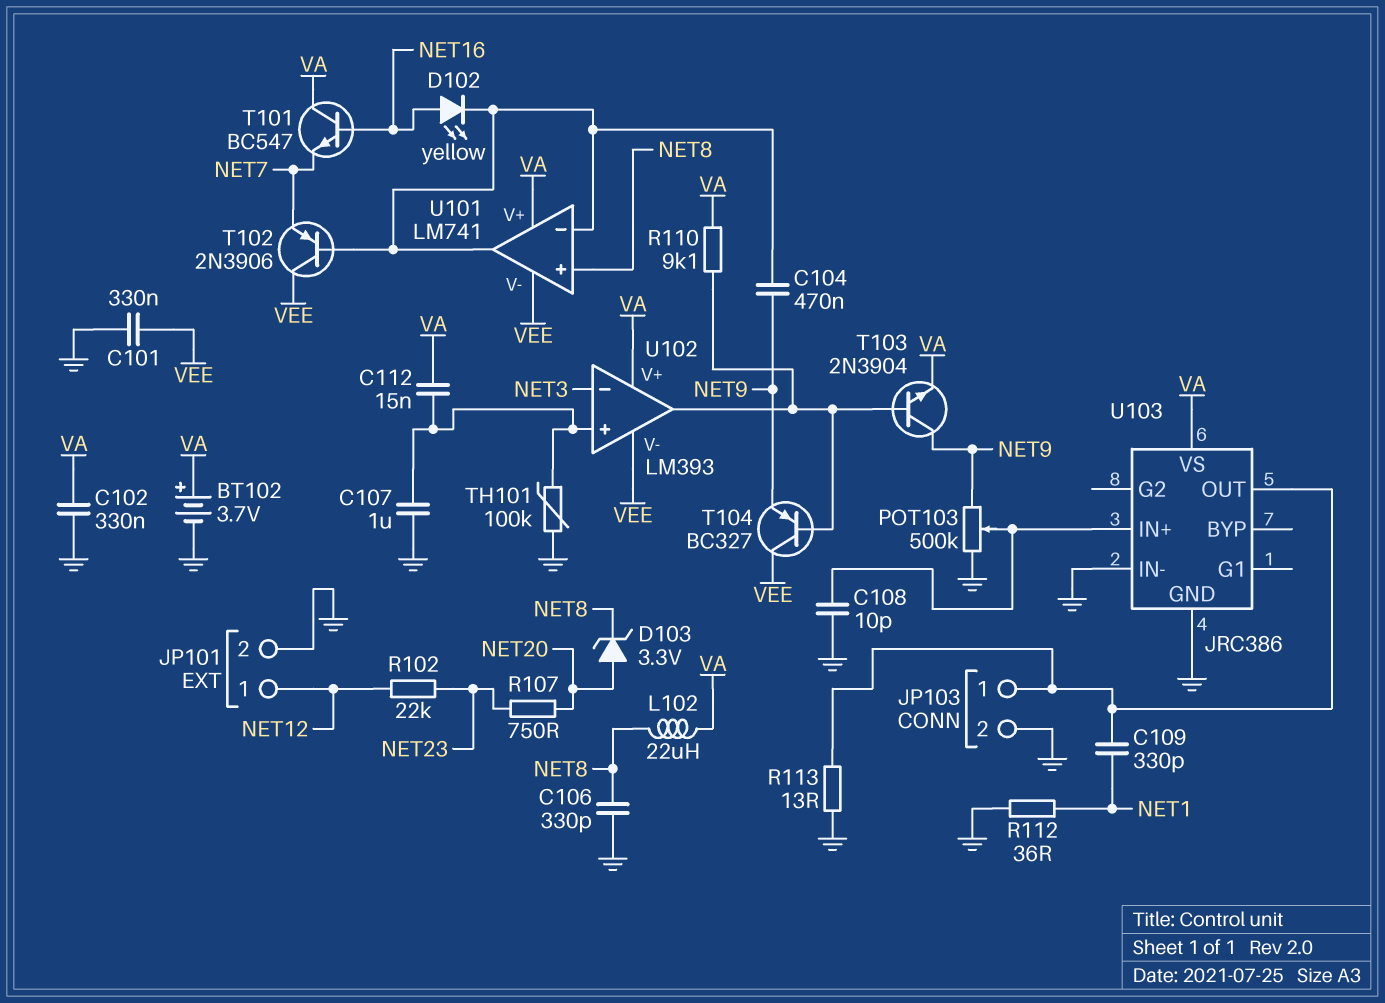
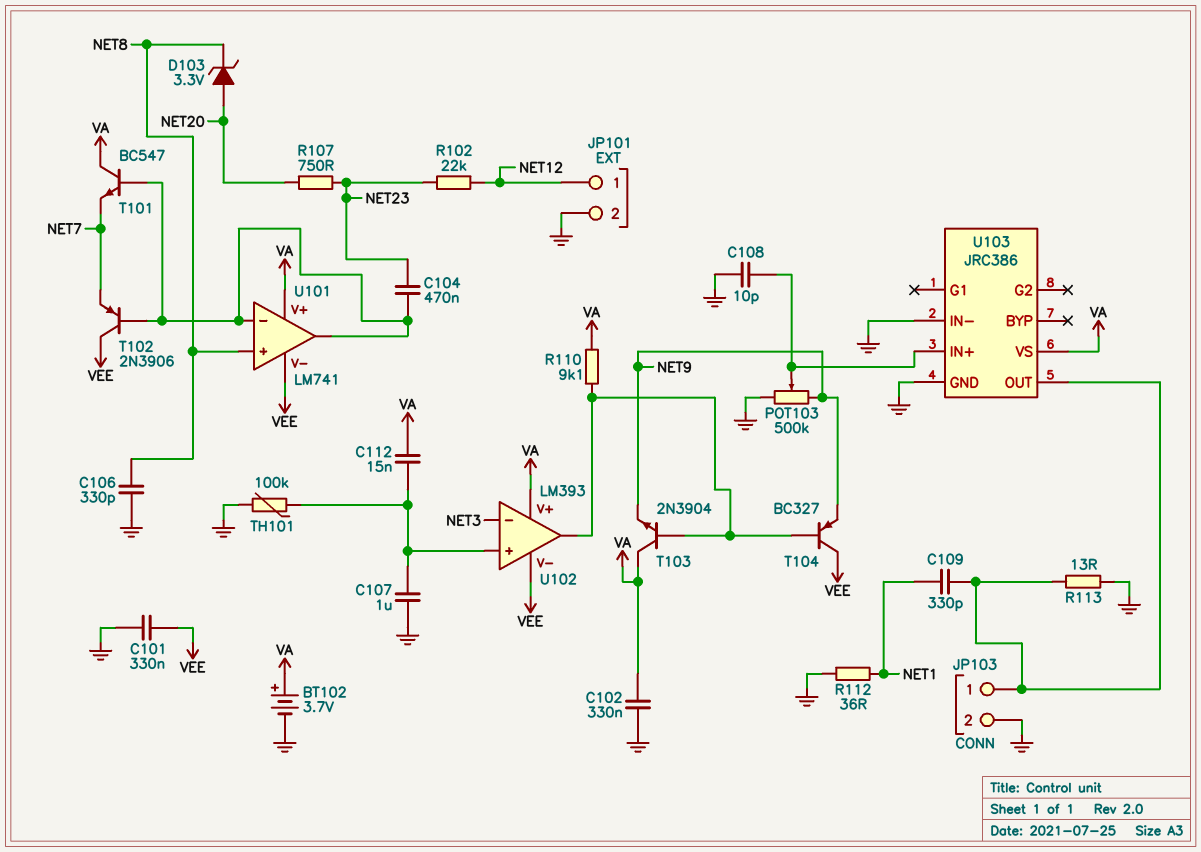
C104: 470nF (NET9, U101/in-) -> 470nF (NET23, U101/in-)
D102: LED yellow (A NET16, K U101/in-) -> none
L102: 22uH (NET8, VA) -> none
T101: NPN BC547 (B NET16, C VA, E NET7) -> NPN BC547 (B U101/in-, C VA, E NET7)
T103: NPN 2N3904 (B U102/out, C NET9, E VA) -> NPN 2N3904 (B U102/out, C VA, E NET9)

